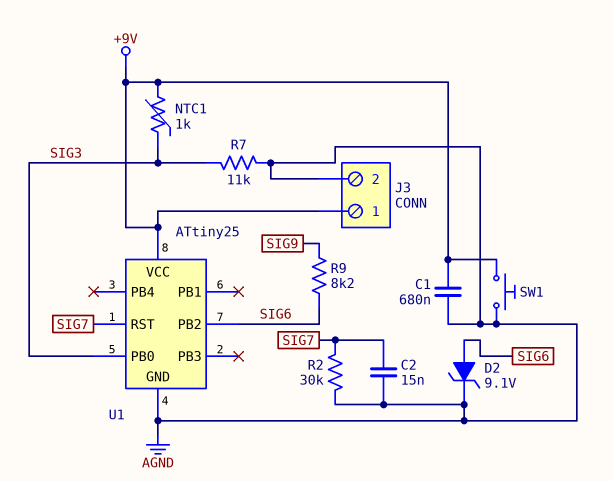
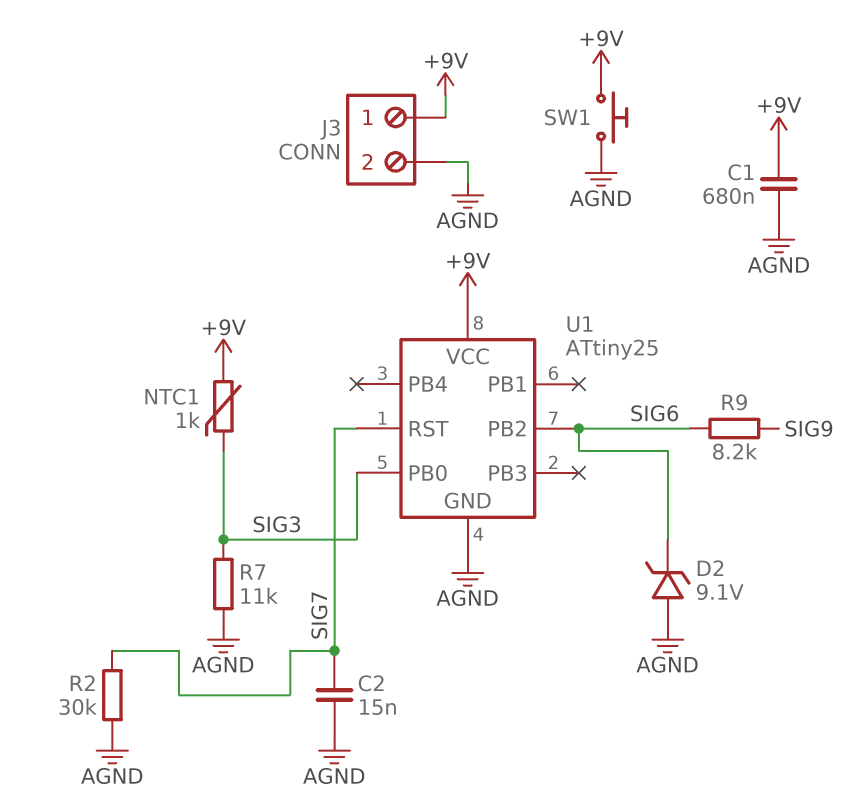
D2: zener 9.1V (A SIG6, K AGND) -> zener 9.1V (A AGND, K SIG6)

